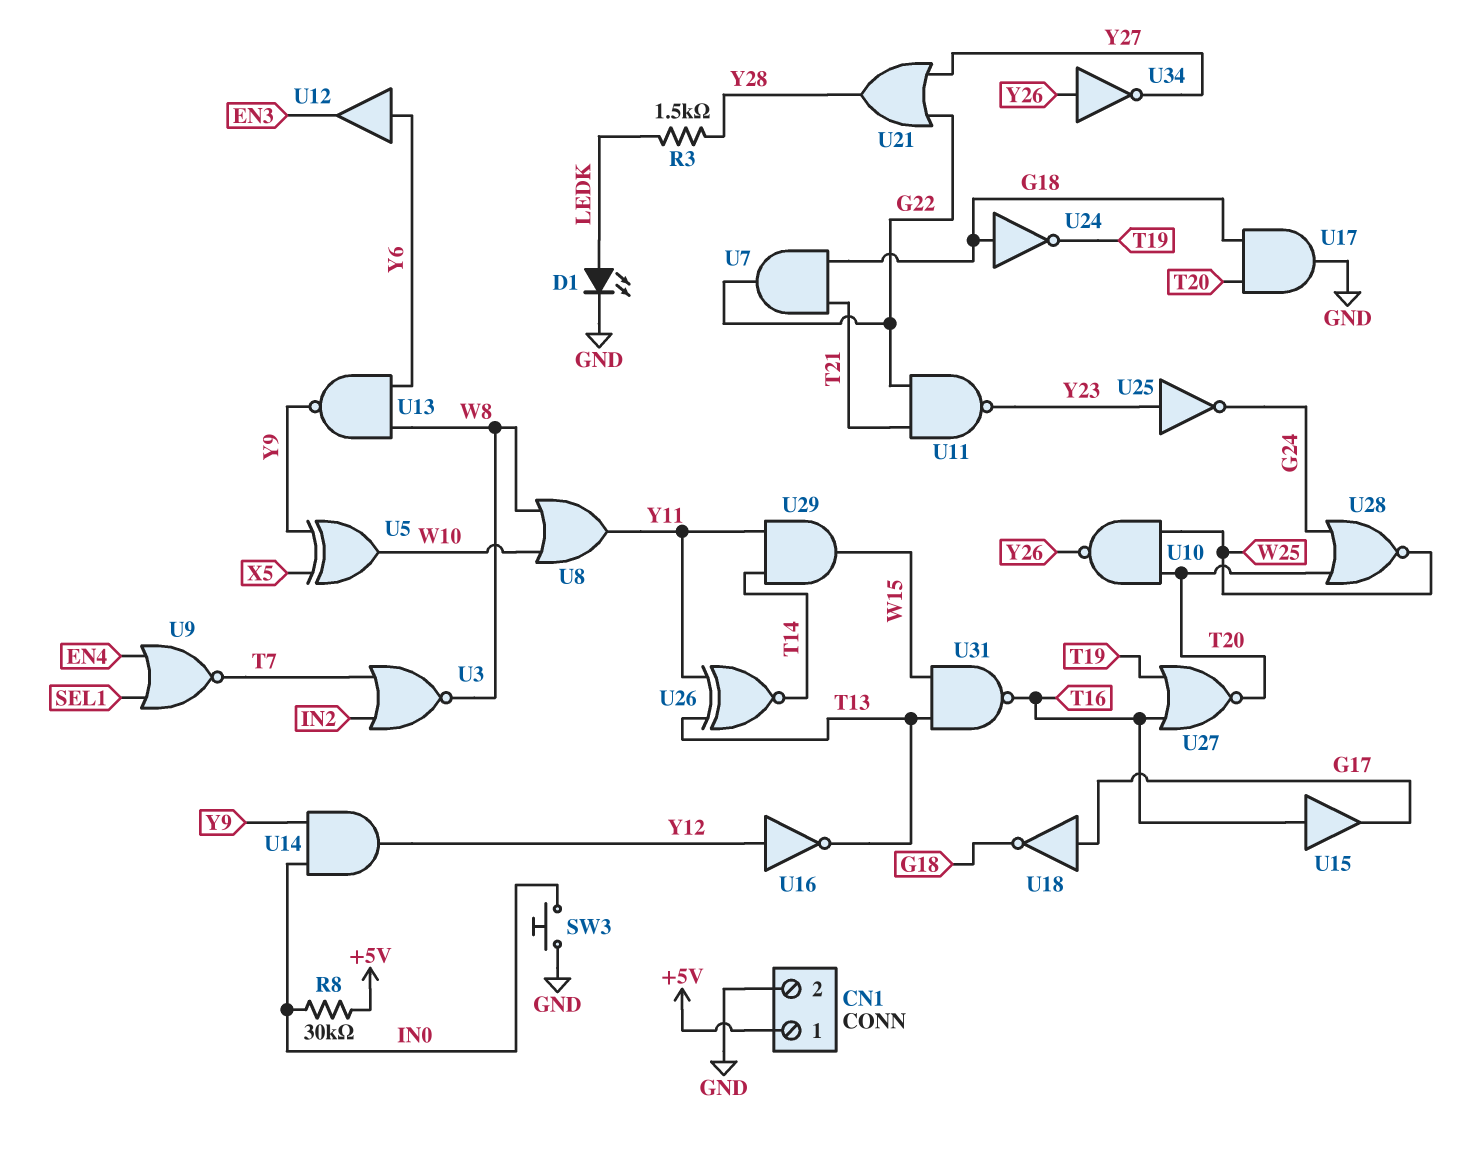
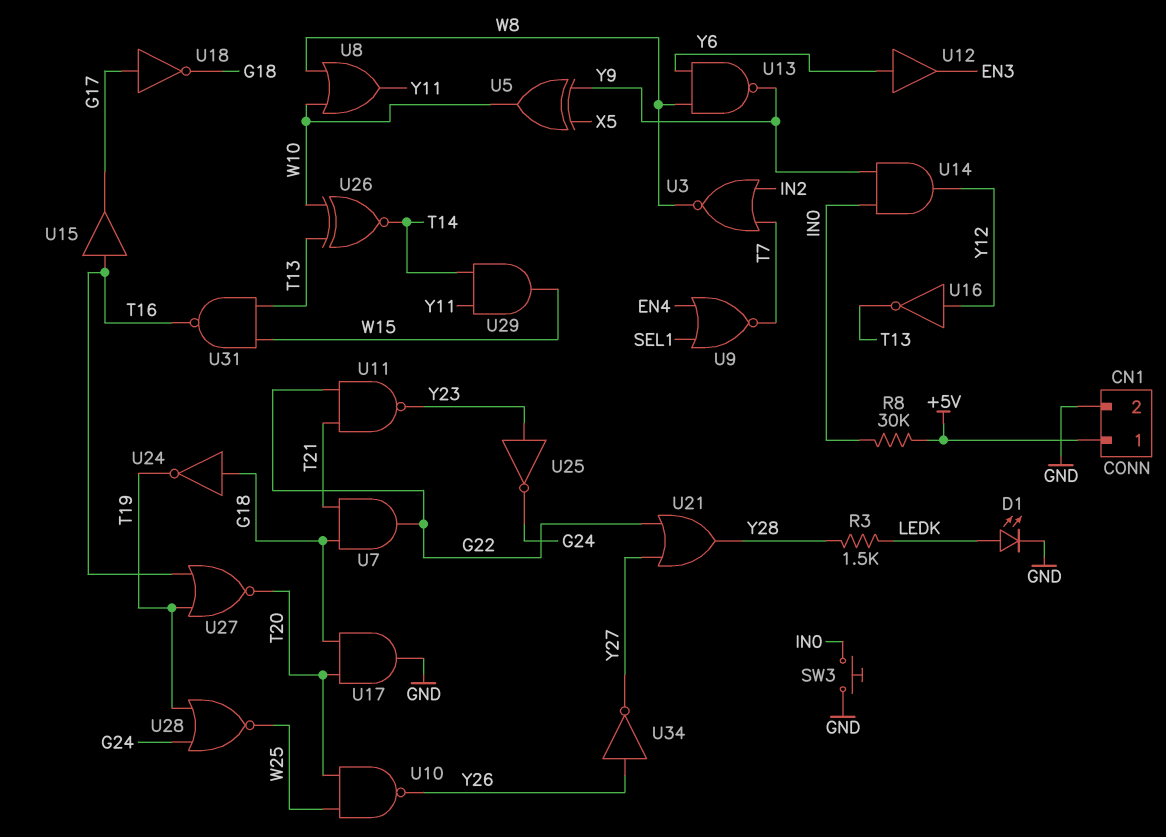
U26: XNOR (in T13, in Y11, out T14) -> XNOR (in T13, in W10, out T14)
U28: NOR (in G24, in T20, out W25) -> NOR (in G24, in T19, out W25)

